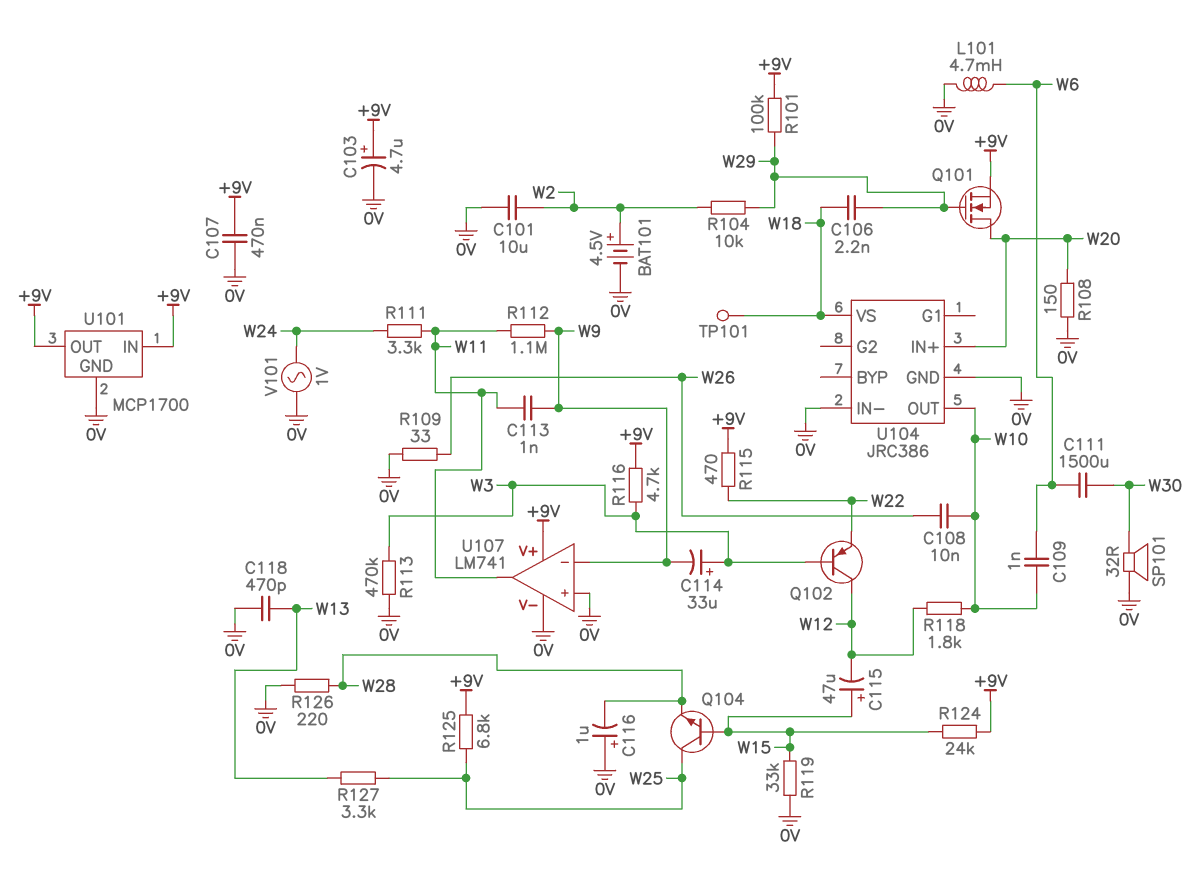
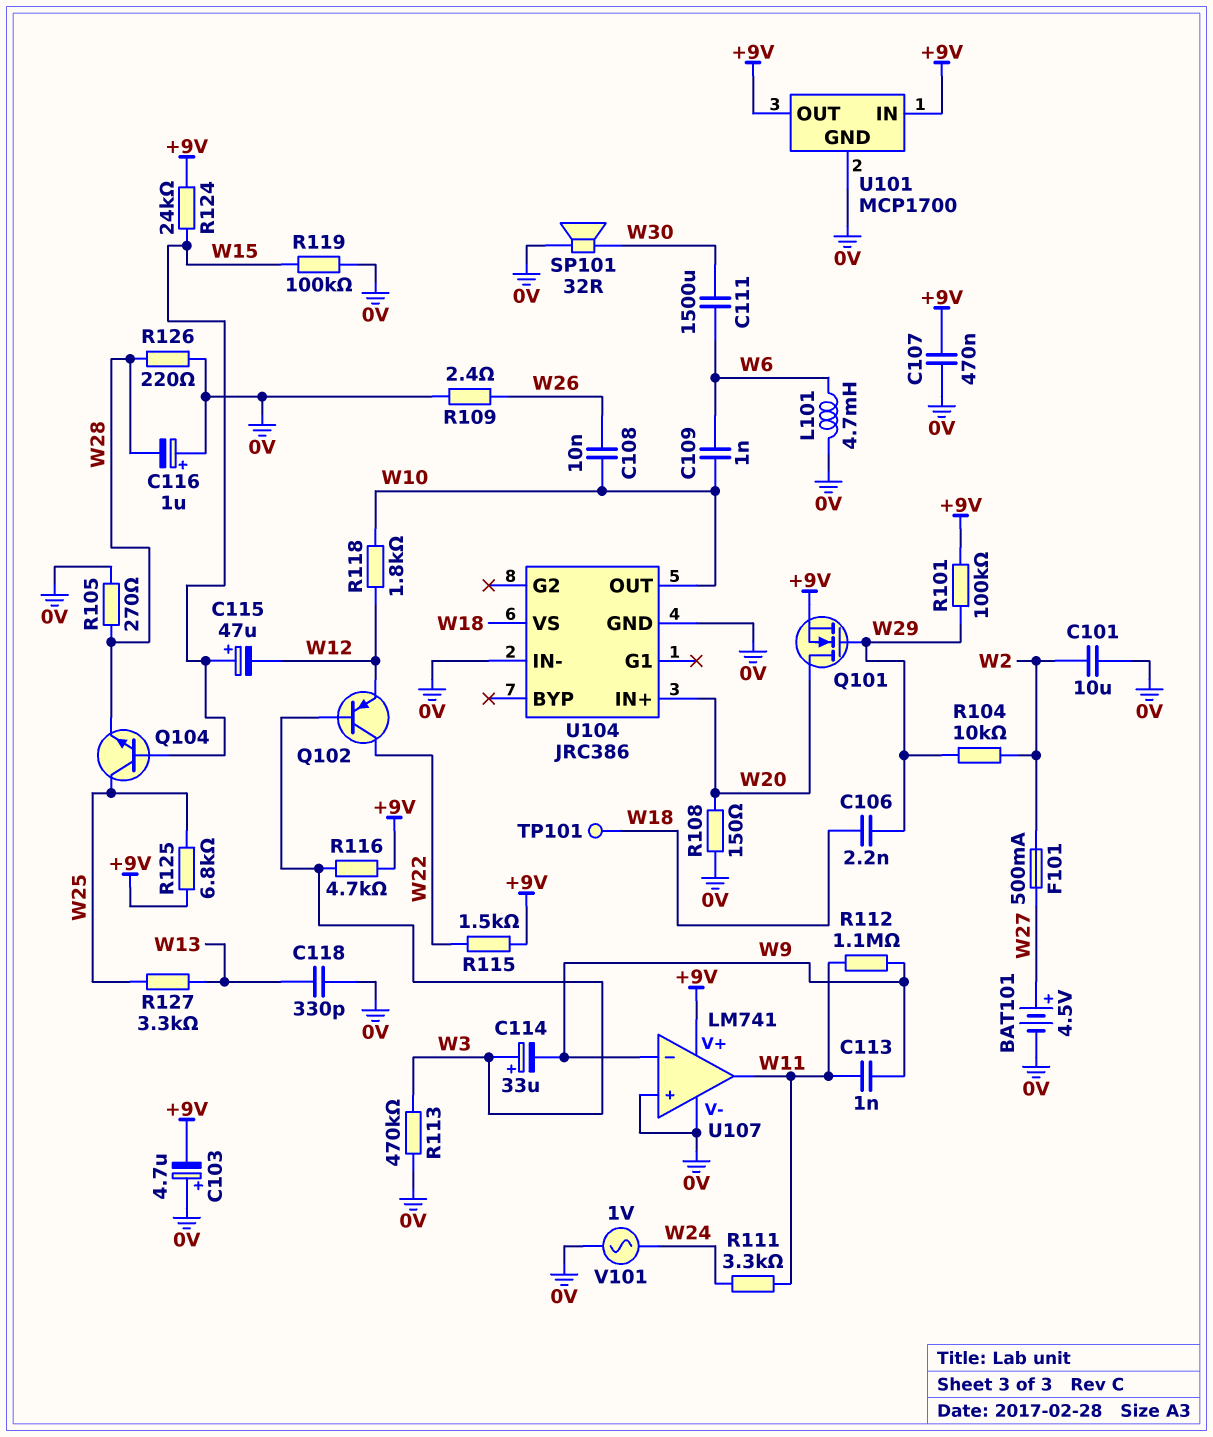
BAT101: 4.5V (plus W2, minus 0V) -> 4.5V (plus W27, minus 0V)
C103: 4.7uF (plus +9V, minus 0V) -> 4.7uF (plus 0V, minus +9V)
C118: 470pF (0V, W13) -> 330pF (0V, W13)
F101: none -> 500mA (W2, W27)
Q102: PNP (B W3, C W12, E W22) -> PNP (B W3, C W22, E W12)
R105: none -> 270 (0V, W28)
R109: 33 (0V, W26) -> 2.4 (0V, W26)
R115: 470 (+9V, W22) -> 1.5k (+9V, W22)
R119: 33k (0V, W15) -> 100k (0V, W15)

